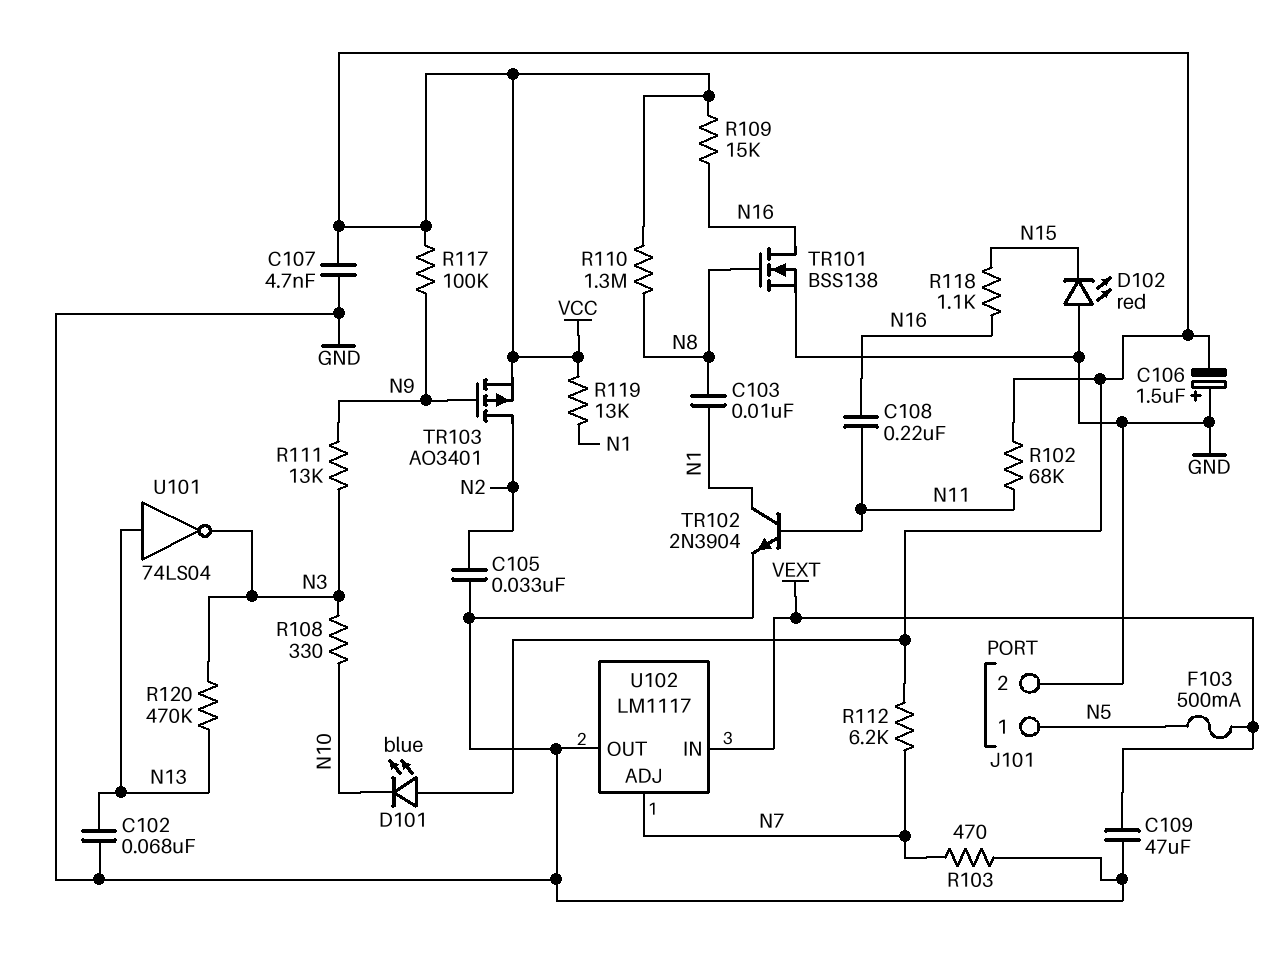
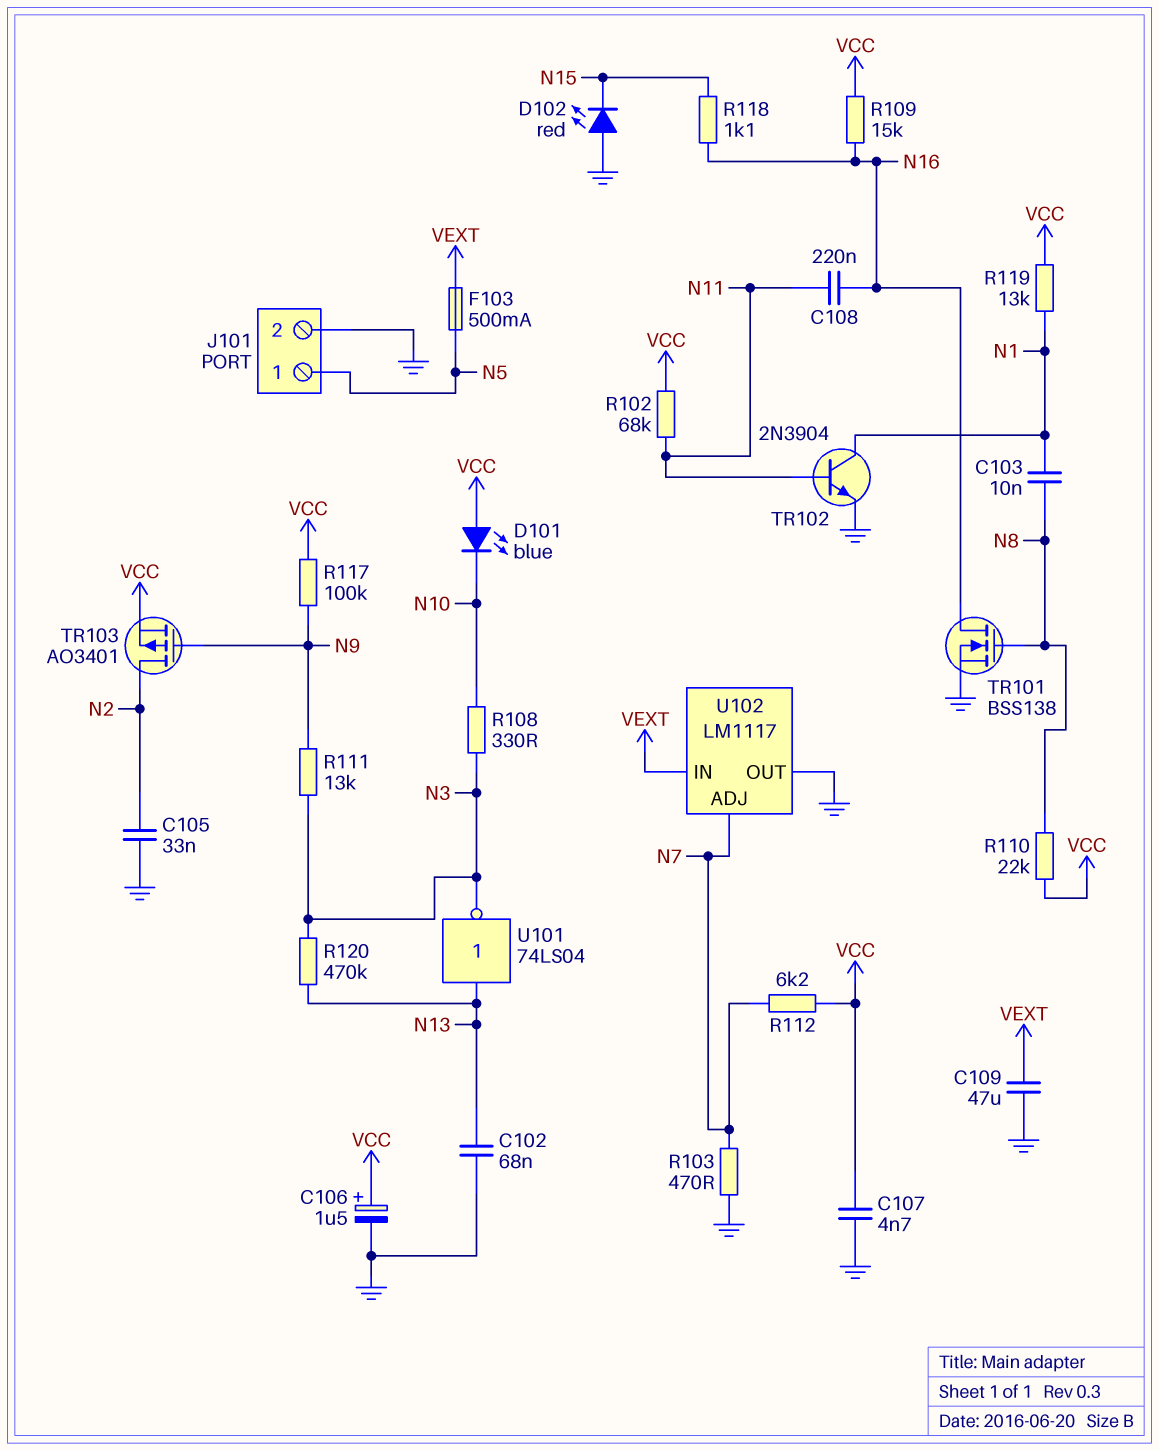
C106: 1.5uF (plus GND, minus VCC) -> 1.5uF (plus VCC, minus GND)
R110: 1.3M (N8, VCC) -> 22k (N8, VCC)

